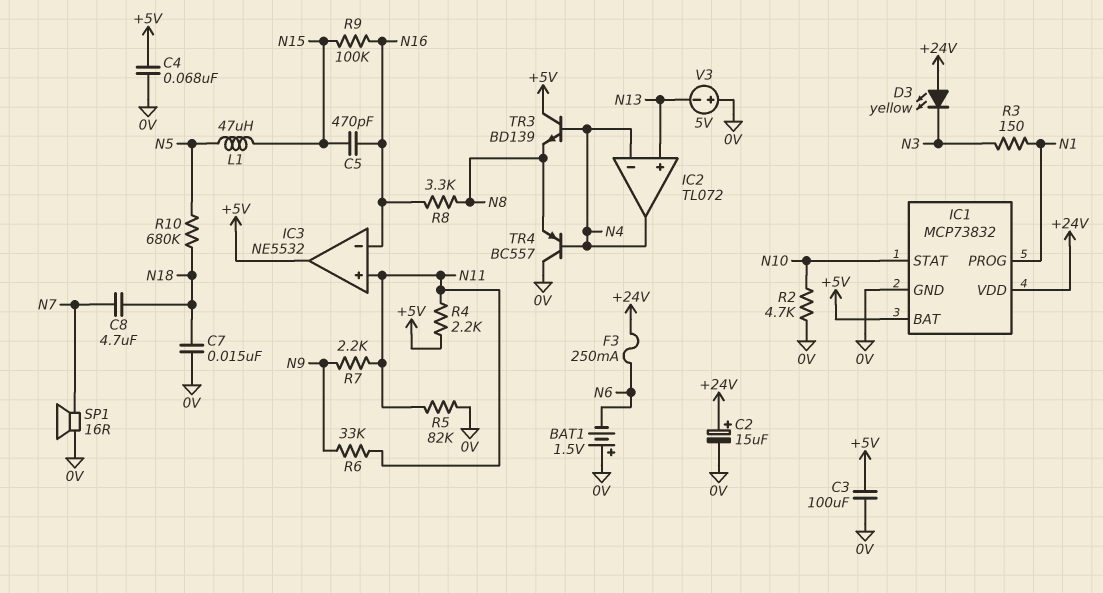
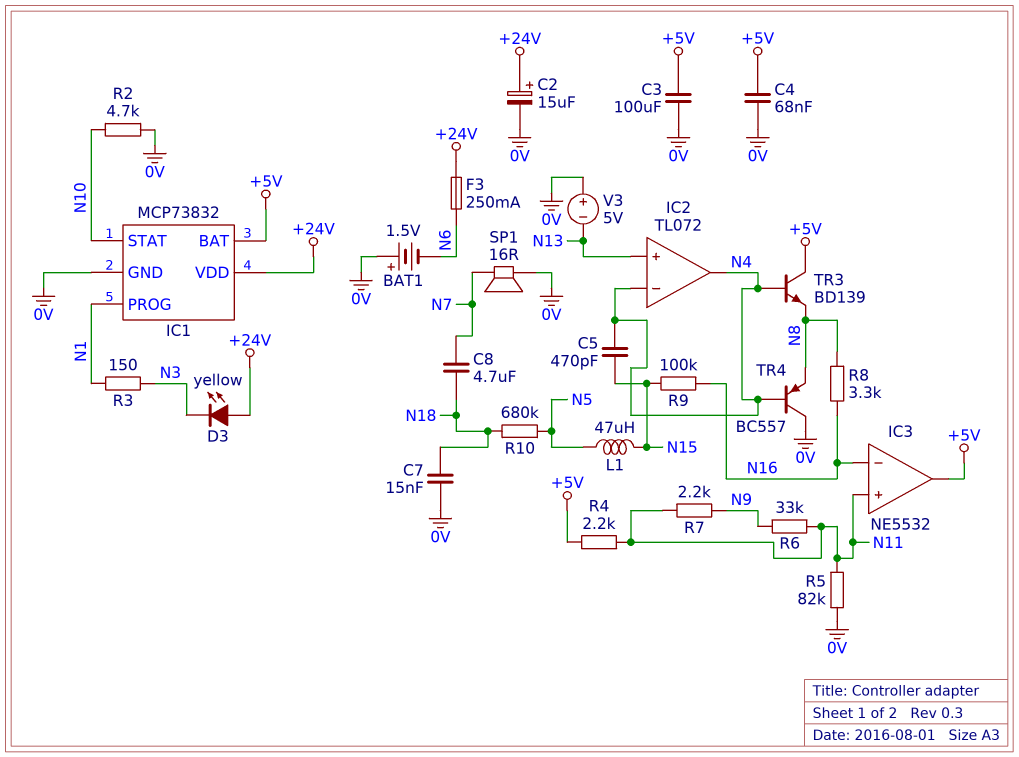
C5: 470pF (N15, N16) -> 470pF (N4, N15)

